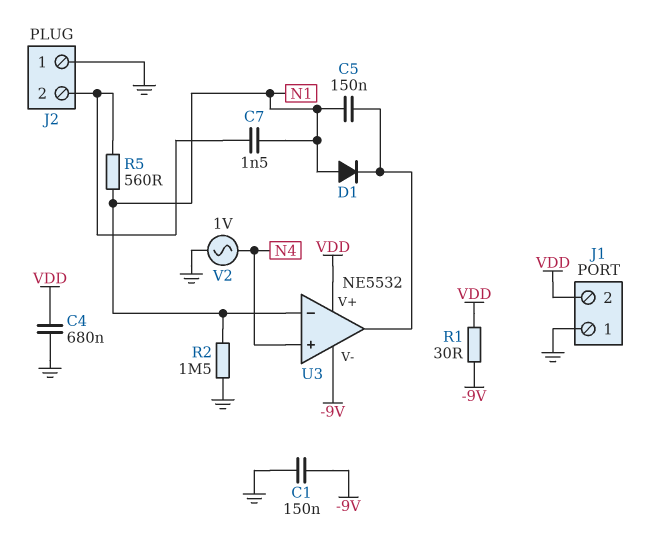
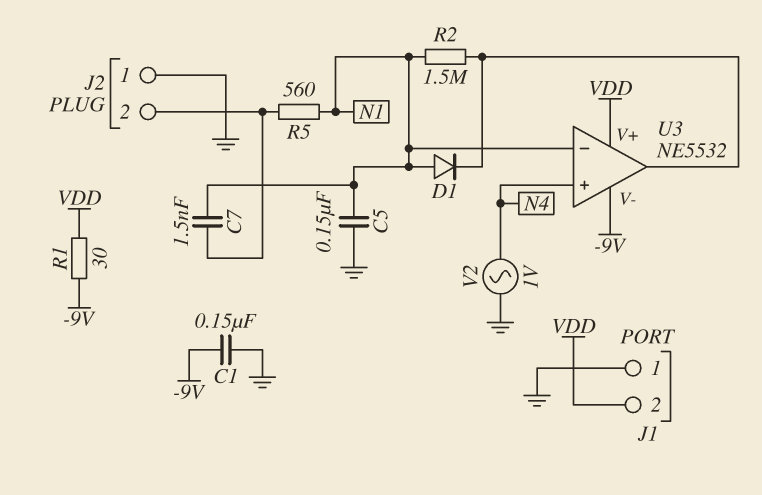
C4: 680nF (GND, VDD) -> none
C5: 150nF (N1, U3/out) -> 150nF (GND, N1)
R2: 1.5M (GND, N1) -> 1.5M (N1, U3/out)

